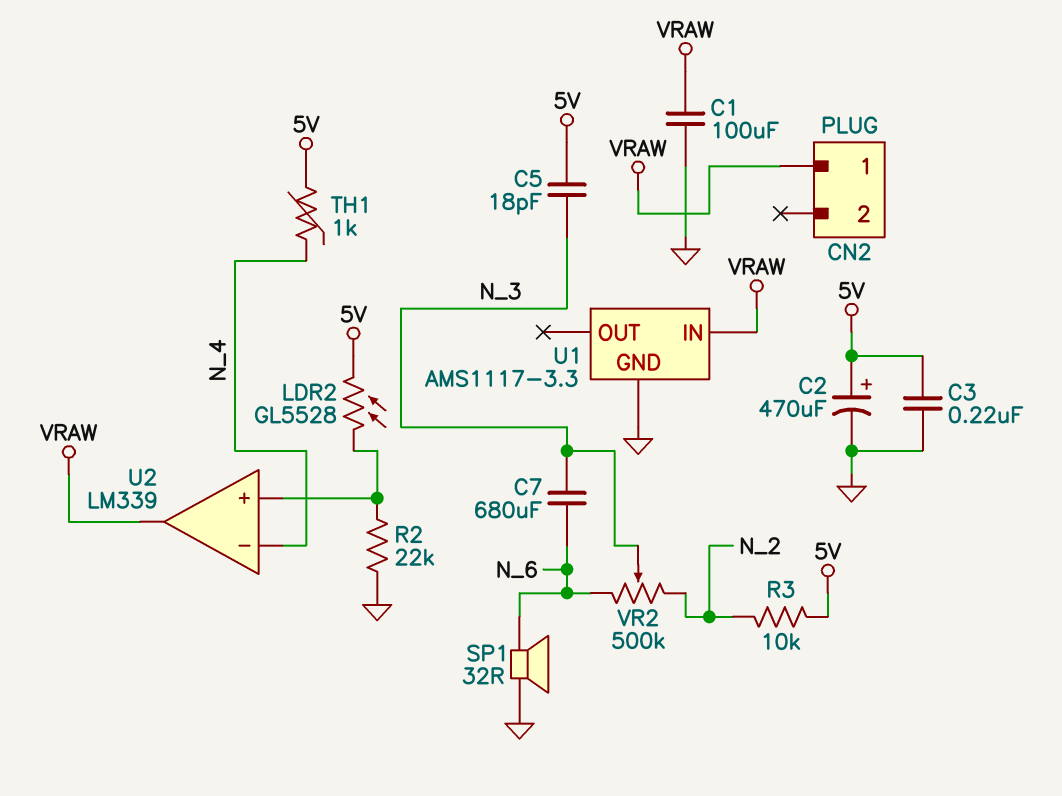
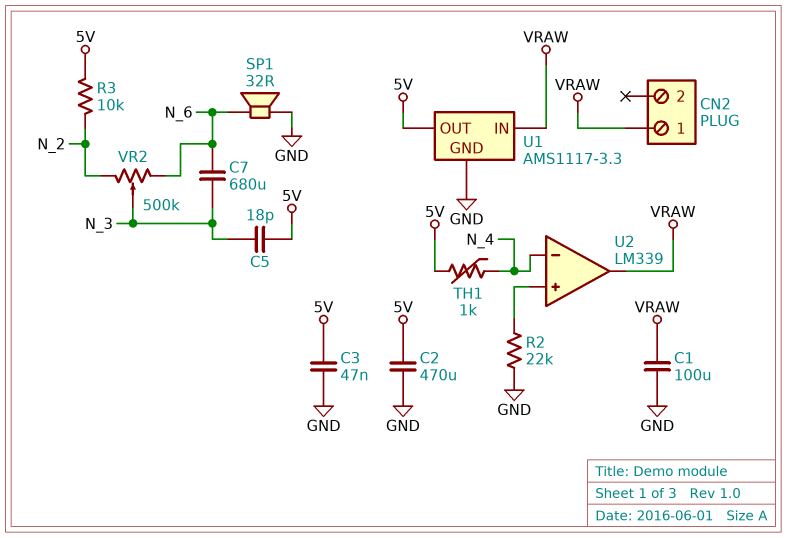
C2: 470uF (plus 5V, minus GND) -> 470uF (5V, GND)
C3: 220nF (5V, GND) -> 47nF (5V, GND)
LDR2: GL5528 (5V, U2/in+) -> none
U1 pin OUT: none -> 5V

